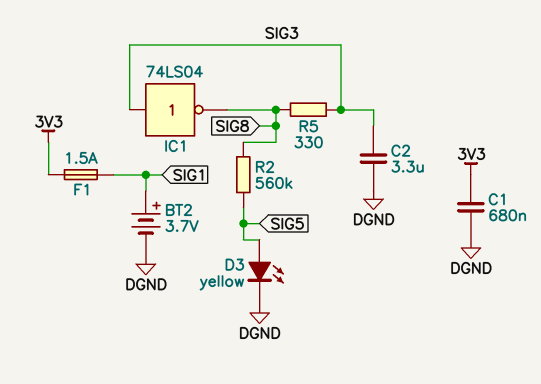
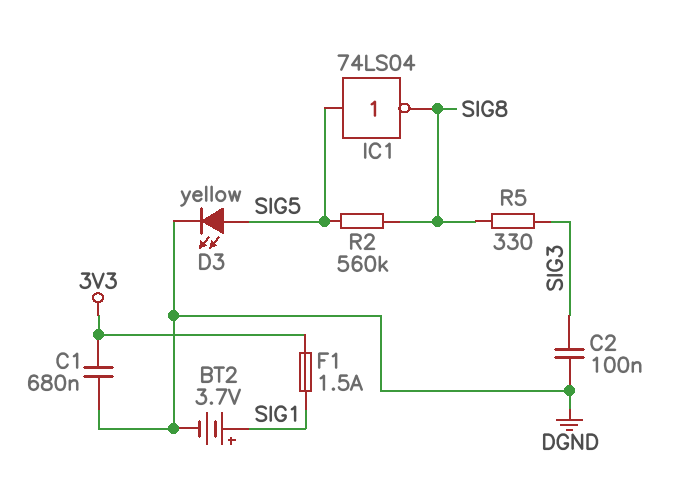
C2: 3.3uF (DGND, SIG3) -> 100nF (DGND, SIG3)
IC1: NOT 74LS04 (in SIG3, out SIG8) -> NOT 74LS04 (in SIG5, out SIG8)

